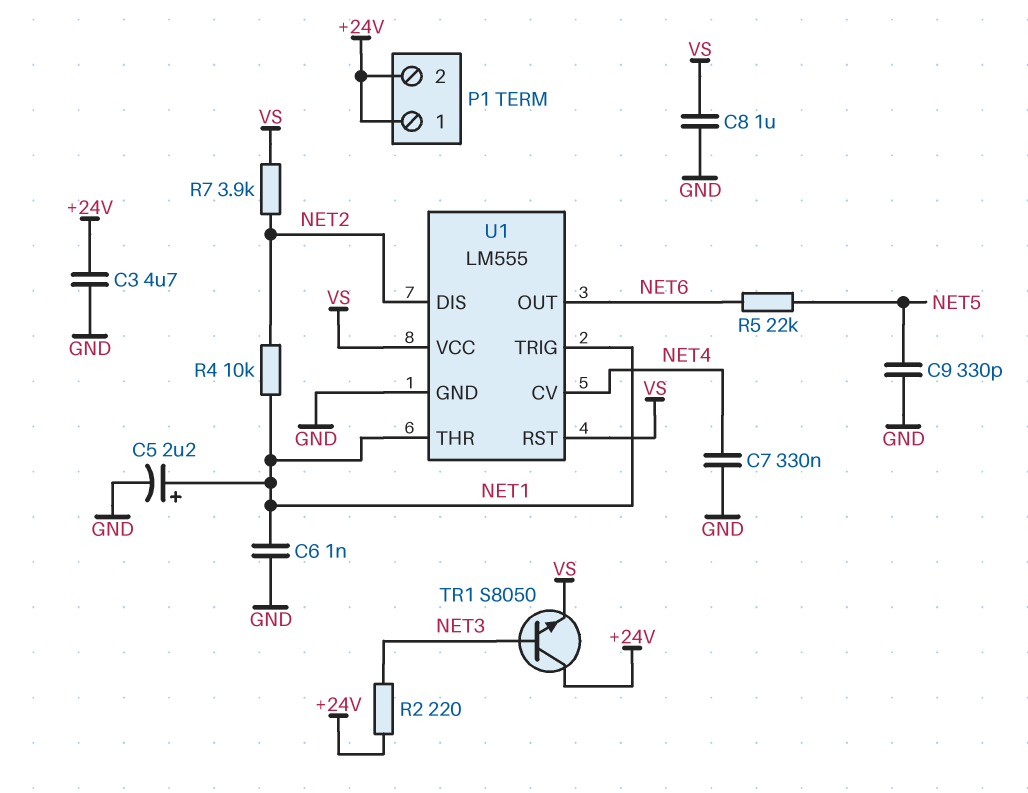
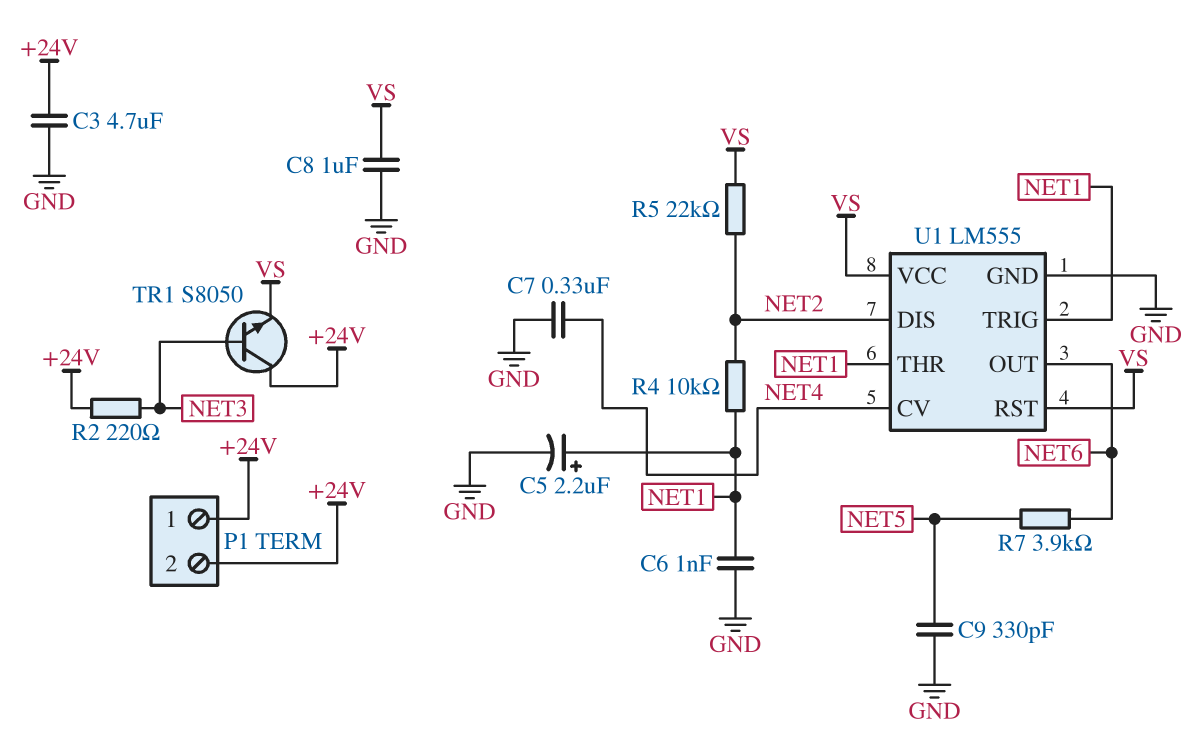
R5: 22k (NET5, NET6) -> 22k (NET2, VS)
R7: 3.9k (NET2, VS) -> 3.9k (NET5, NET6)

